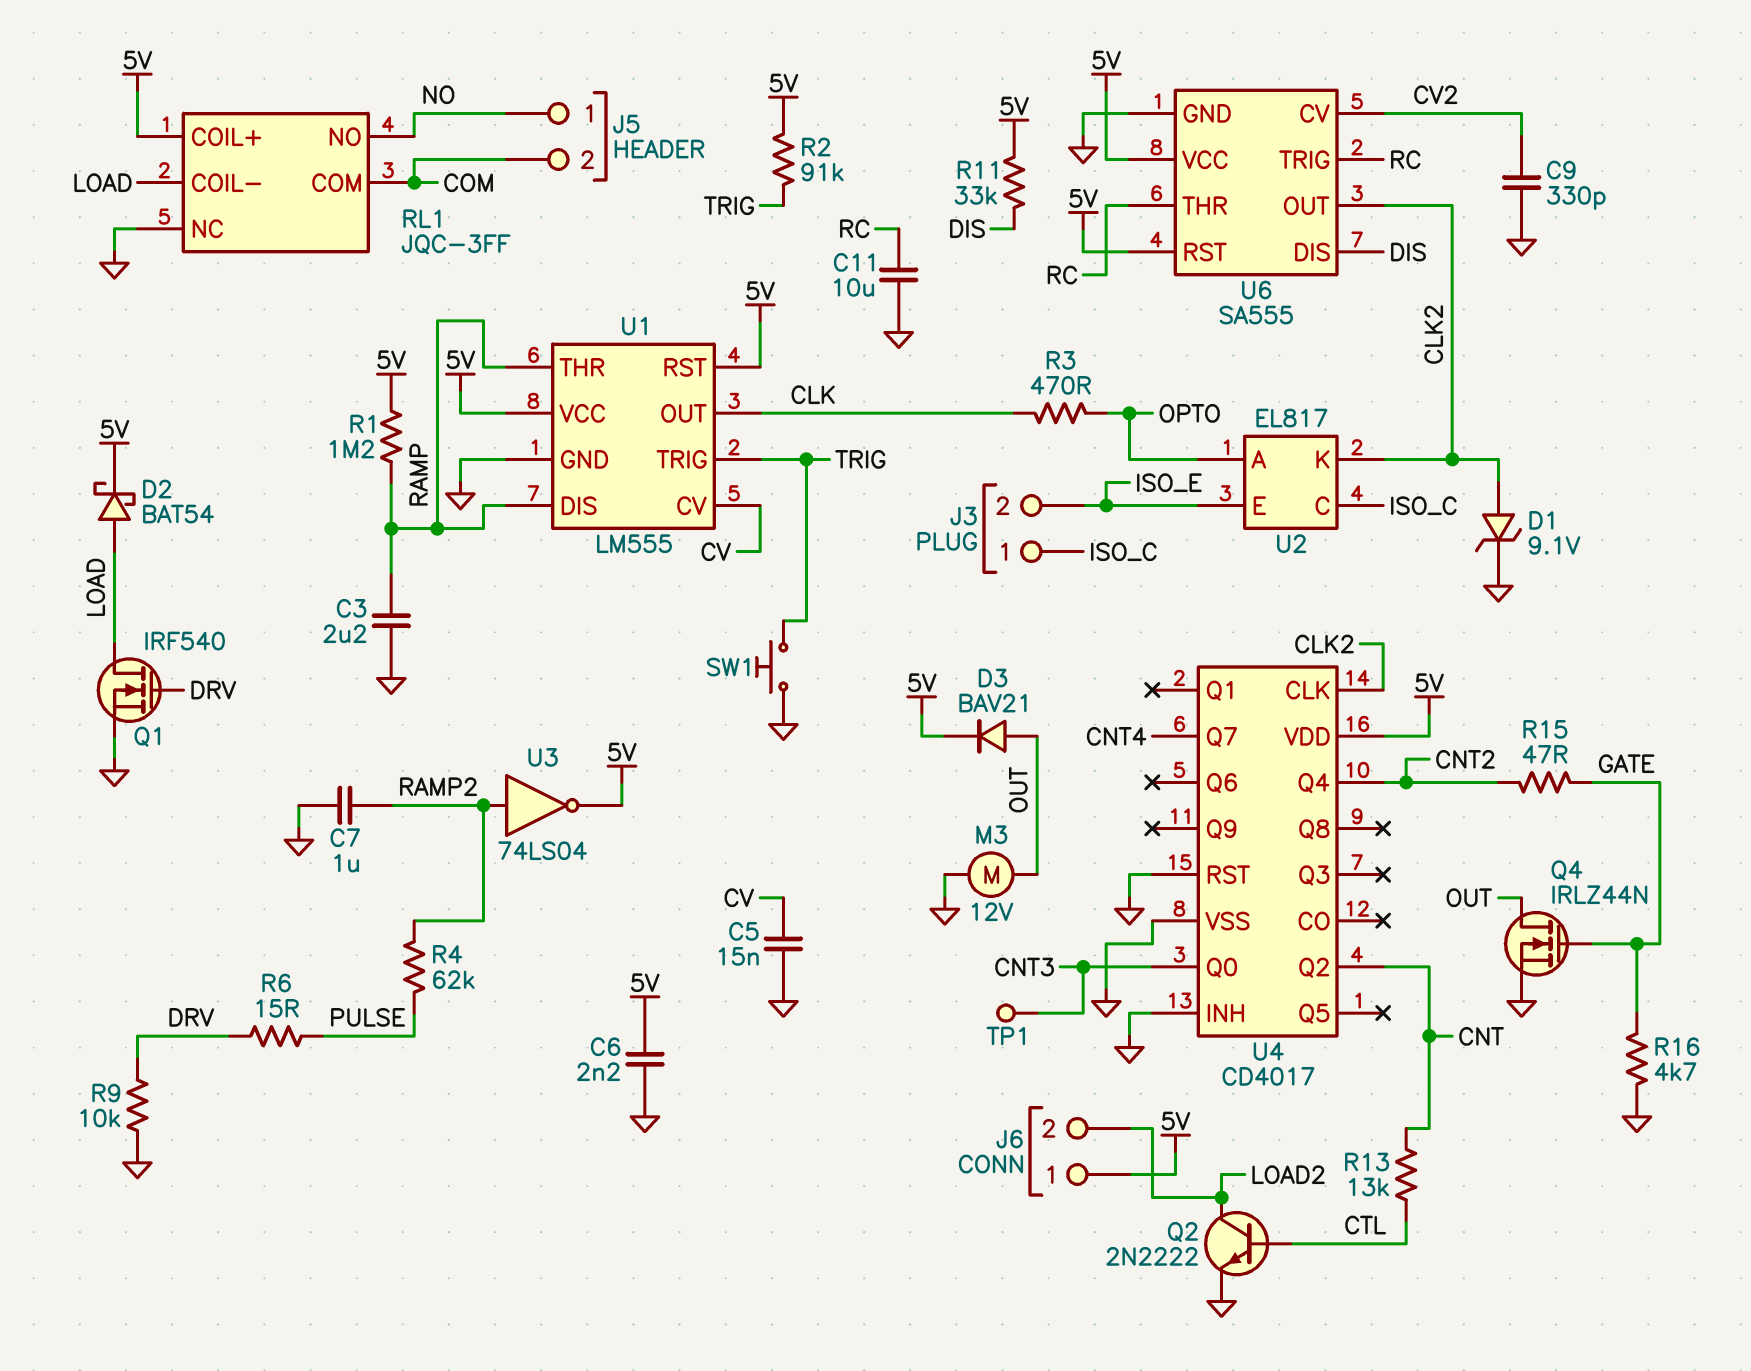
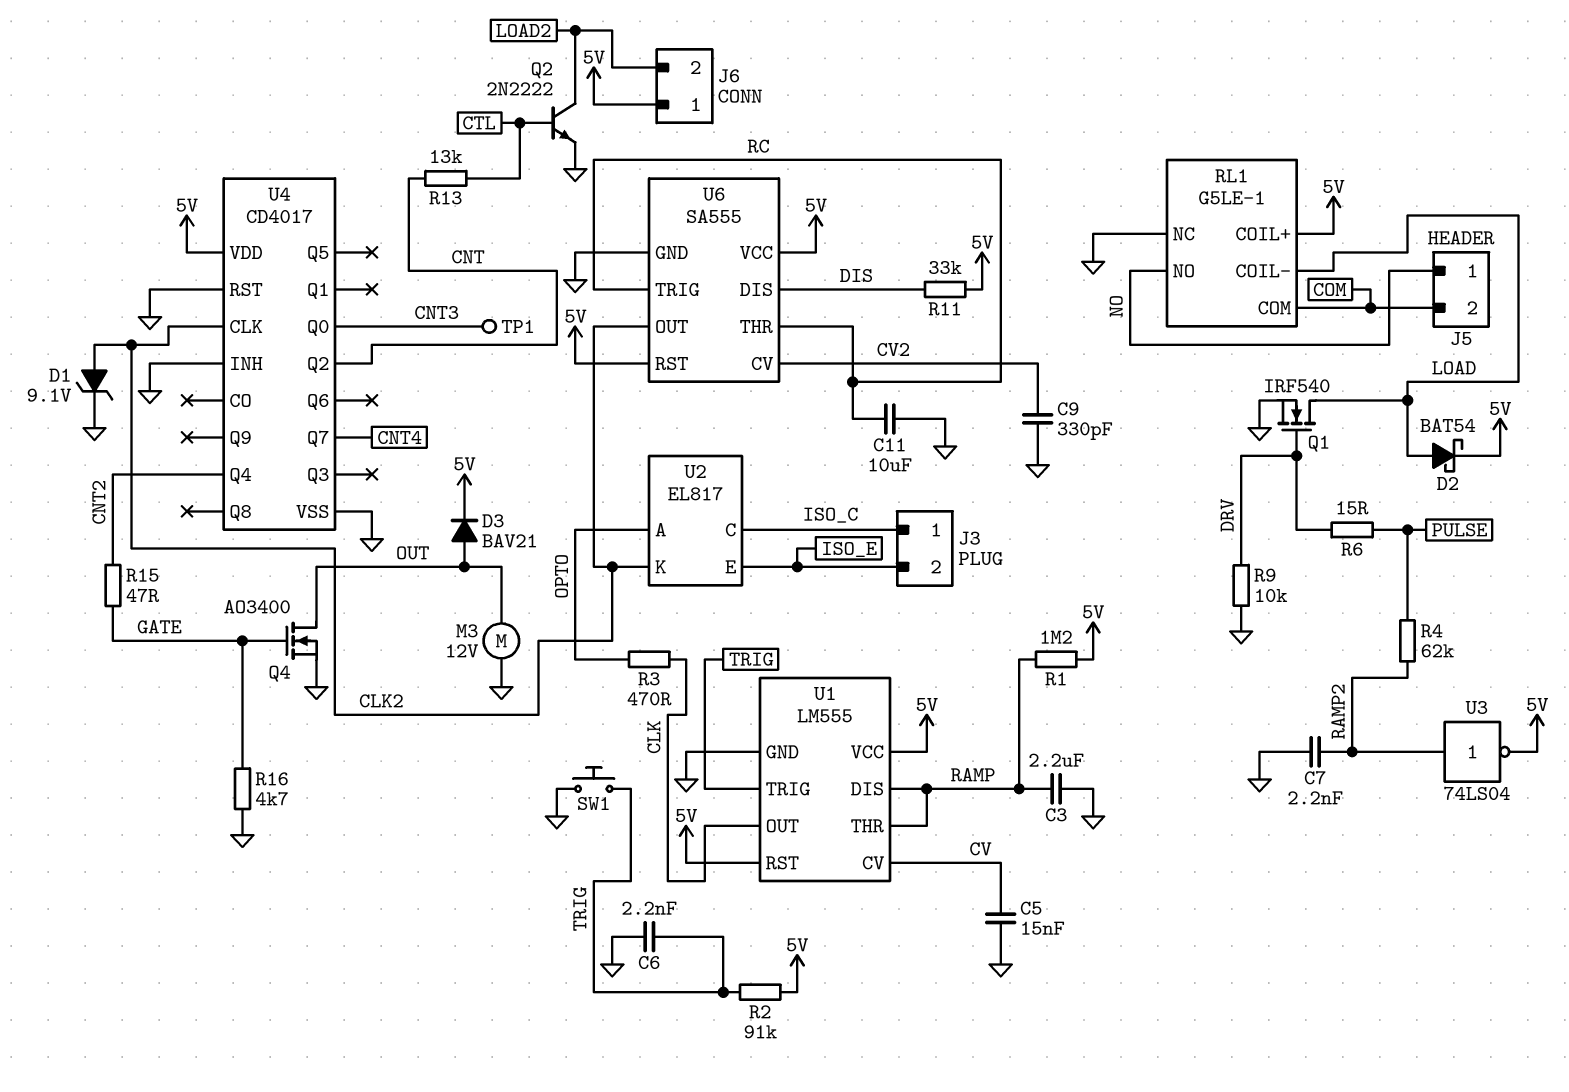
C6: 2.2nF (5V, GND) -> 2.2nF (GND, TRIG)
C7: 1uF (GND, RAMP2) -> 2.2nF (GND, RAMP2)
Q4: NMOS IRLZ44N (G GATE, D OUT, S GND) -> NMOS AO3400 (G GATE, D OUT, S GND)
RL1: JQC-3FF -> G5LE-1

